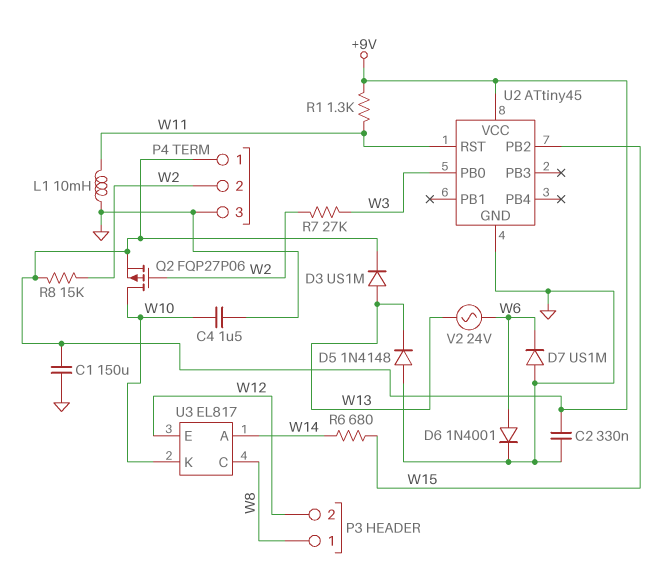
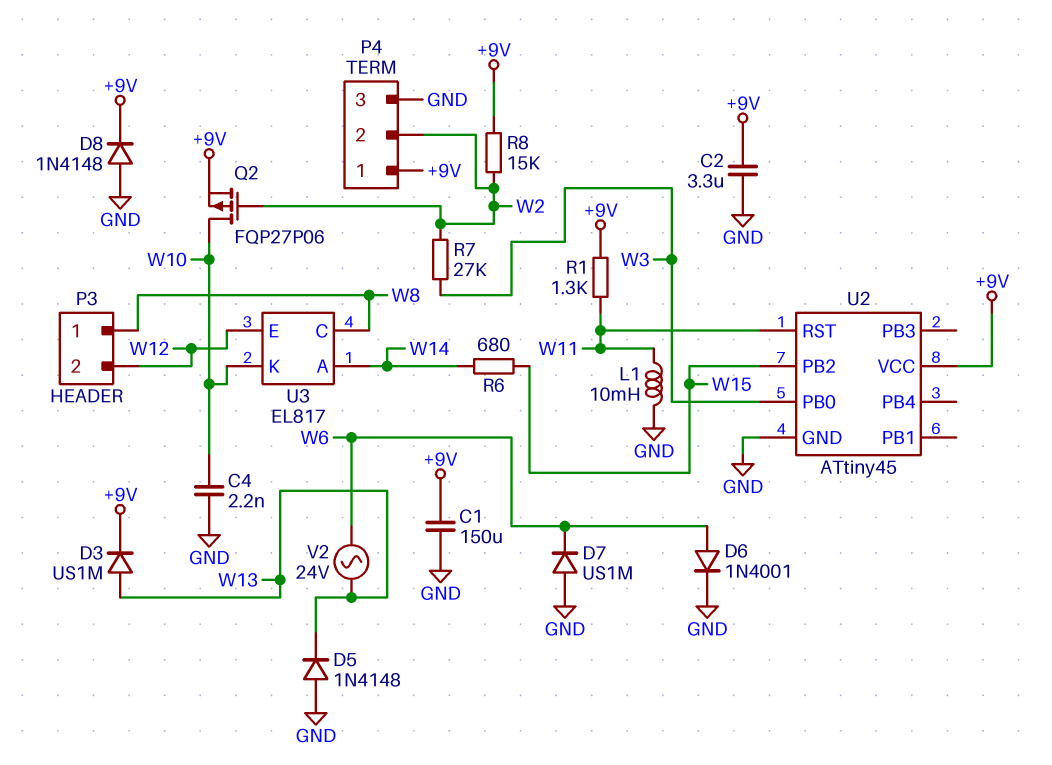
C2: 330nF (+9V, GND) -> 3.3uF (+9V, GND)
C4: 1.5uF (GND, W10) -> 2.2nF (GND, W10)
D8: none -> diode 1N4148 (A GND, K +9V)

